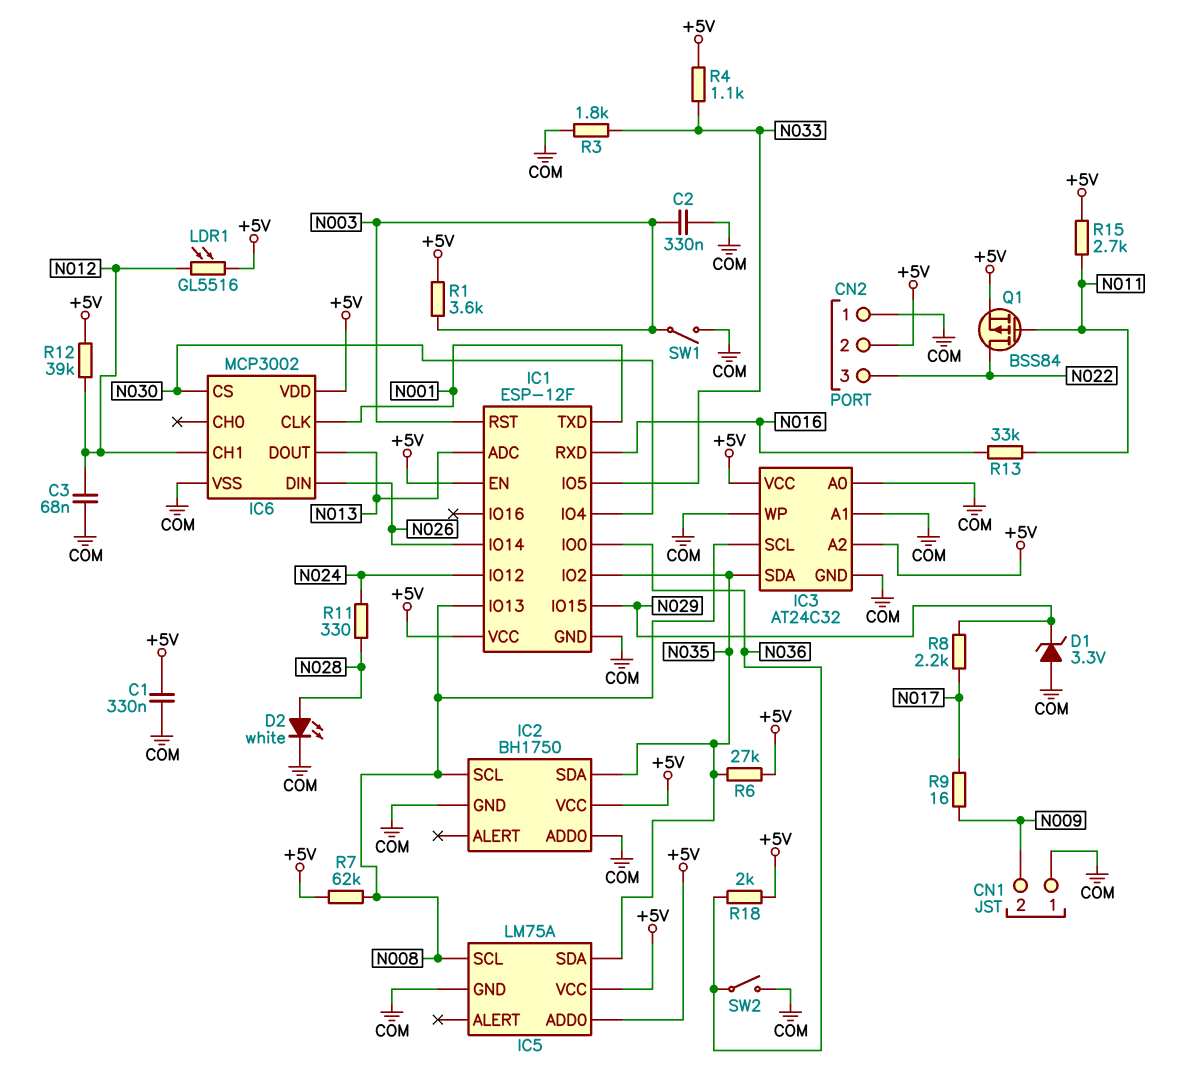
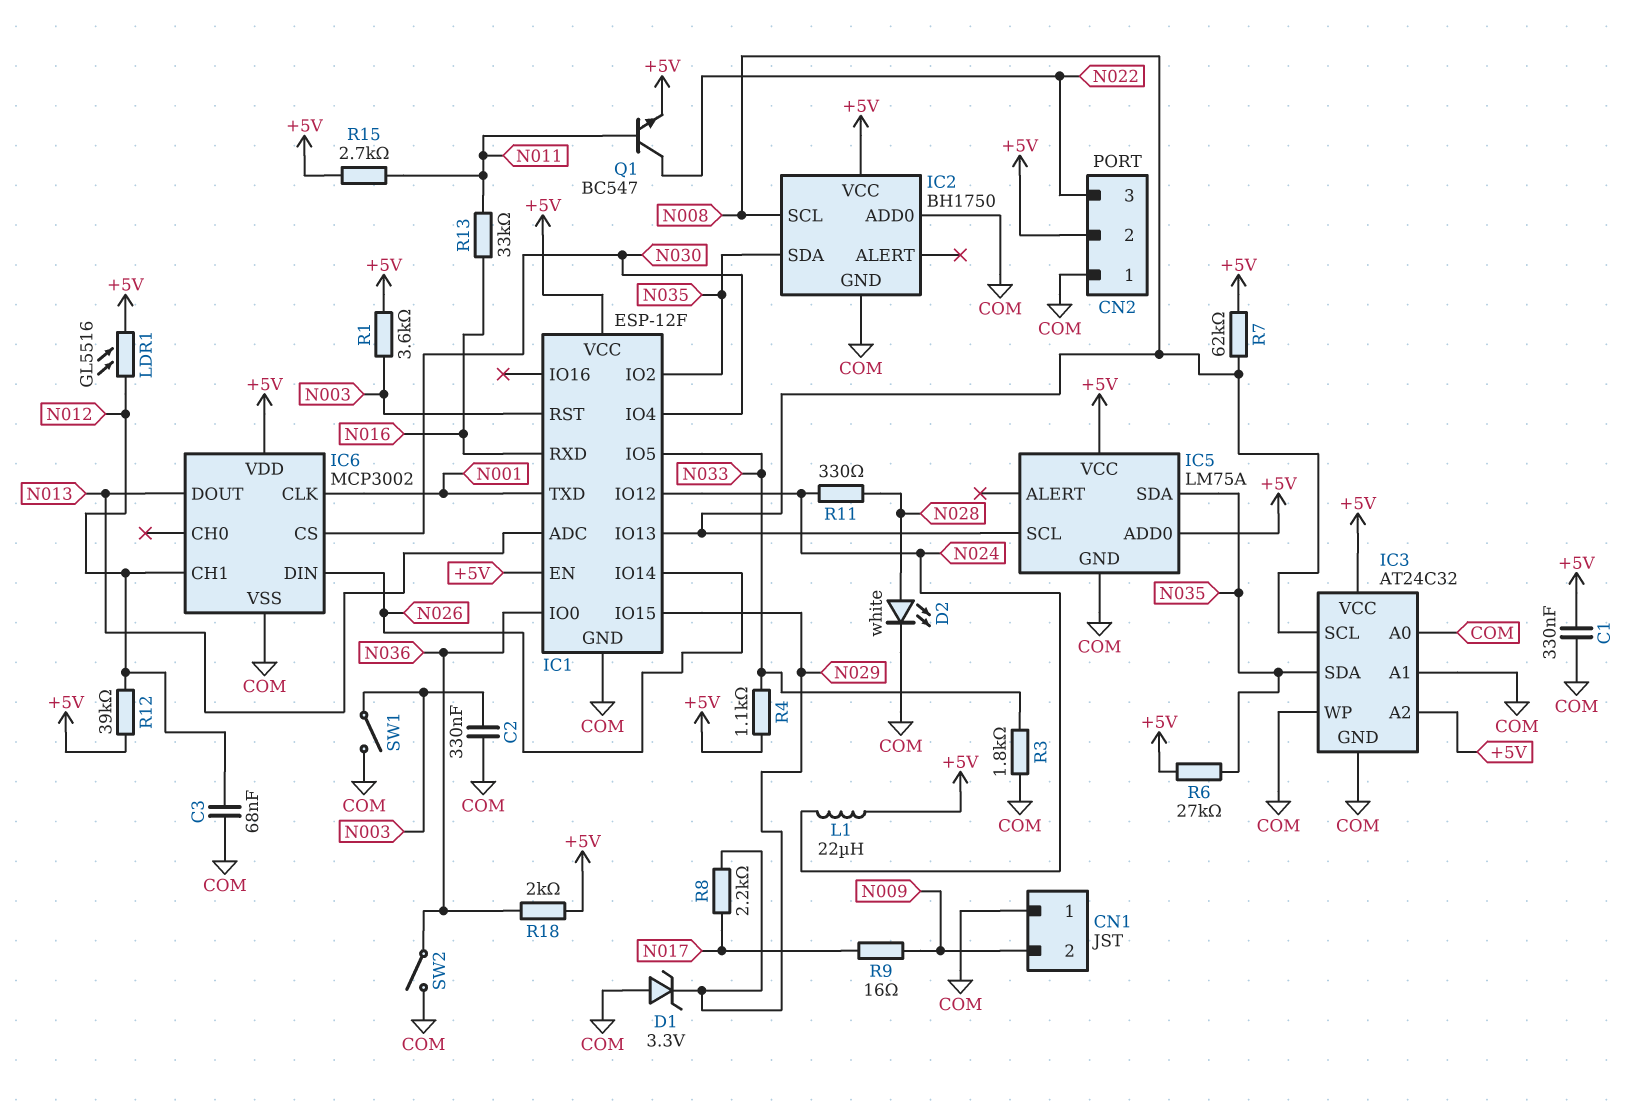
L1: none -> 22uH (+5V, N024)
Q1: PMOS BSS84 (G N011, D N022, S +5V) -> NPN BC547 (B N011, C N022, E +5V)

